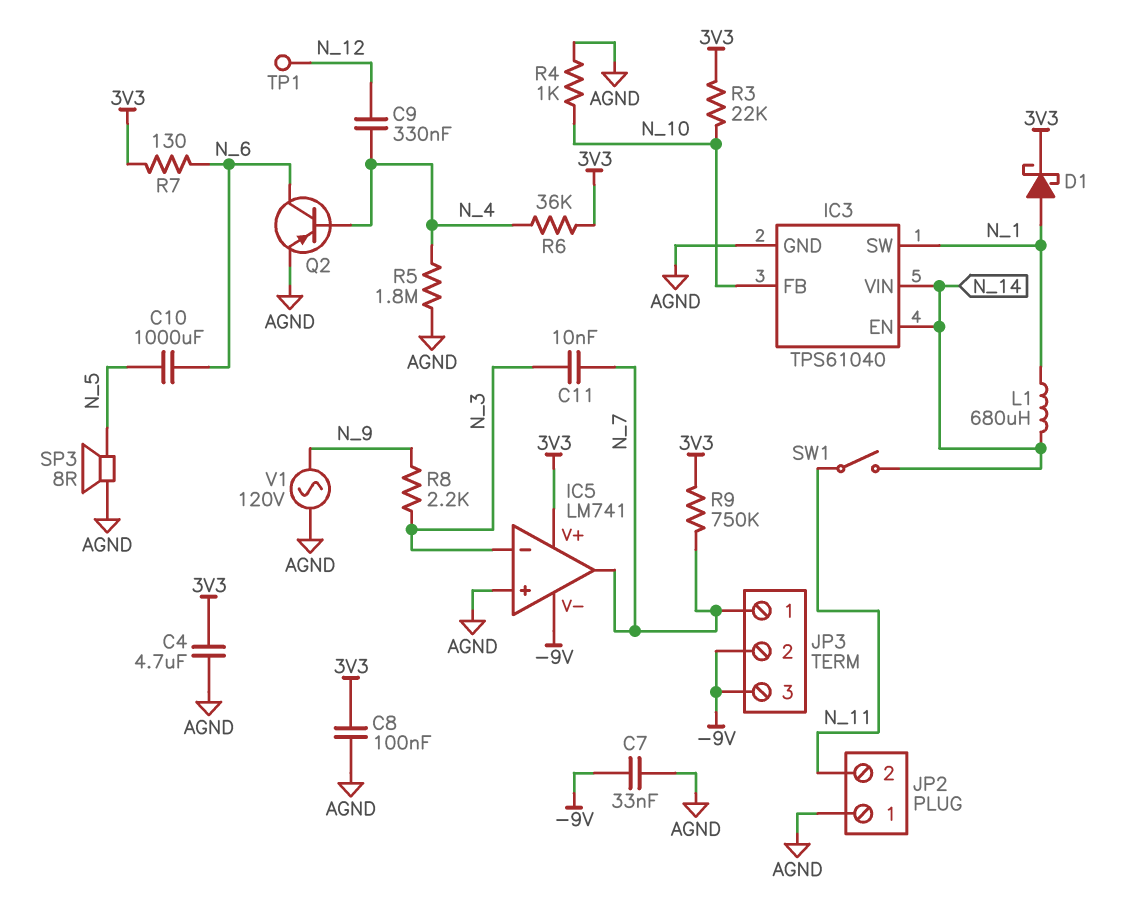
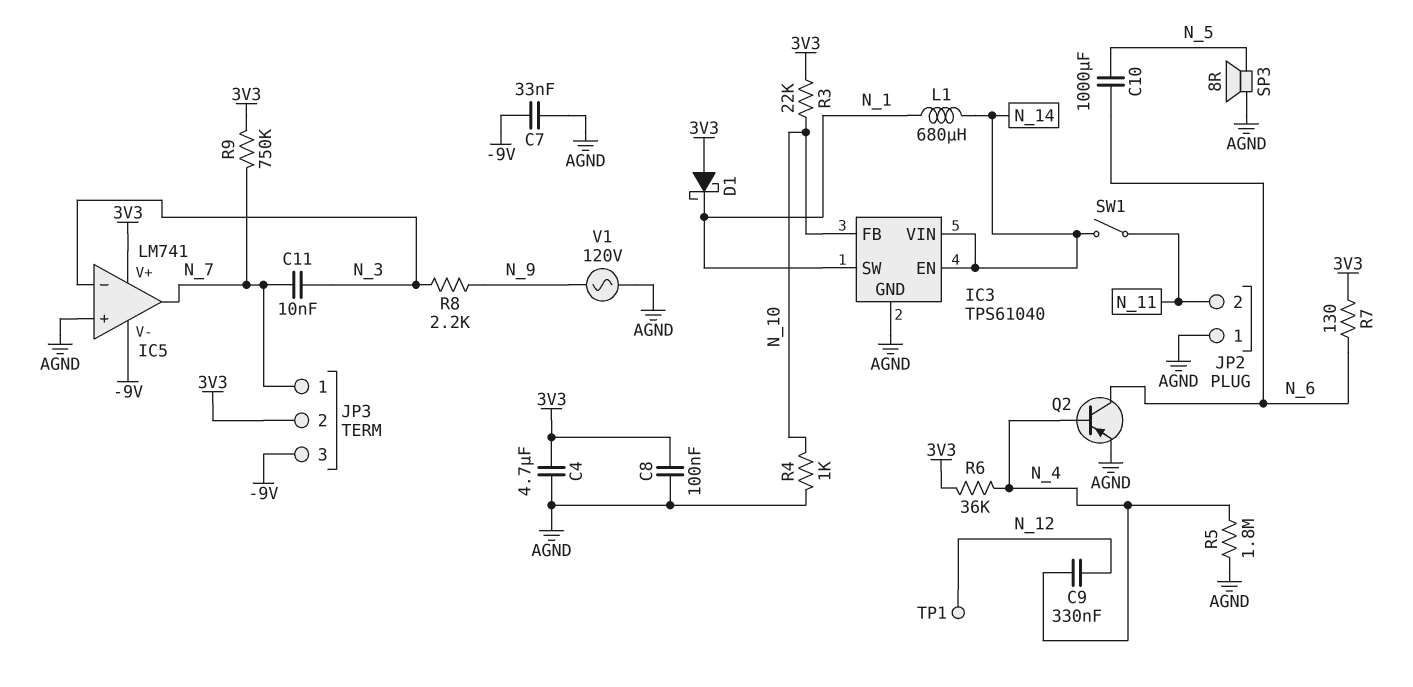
D1: schottky (A N_1, K 3V3) -> schottky (A 3V3, K N_1)
JP3 pin 2: -9V -> 3V3

